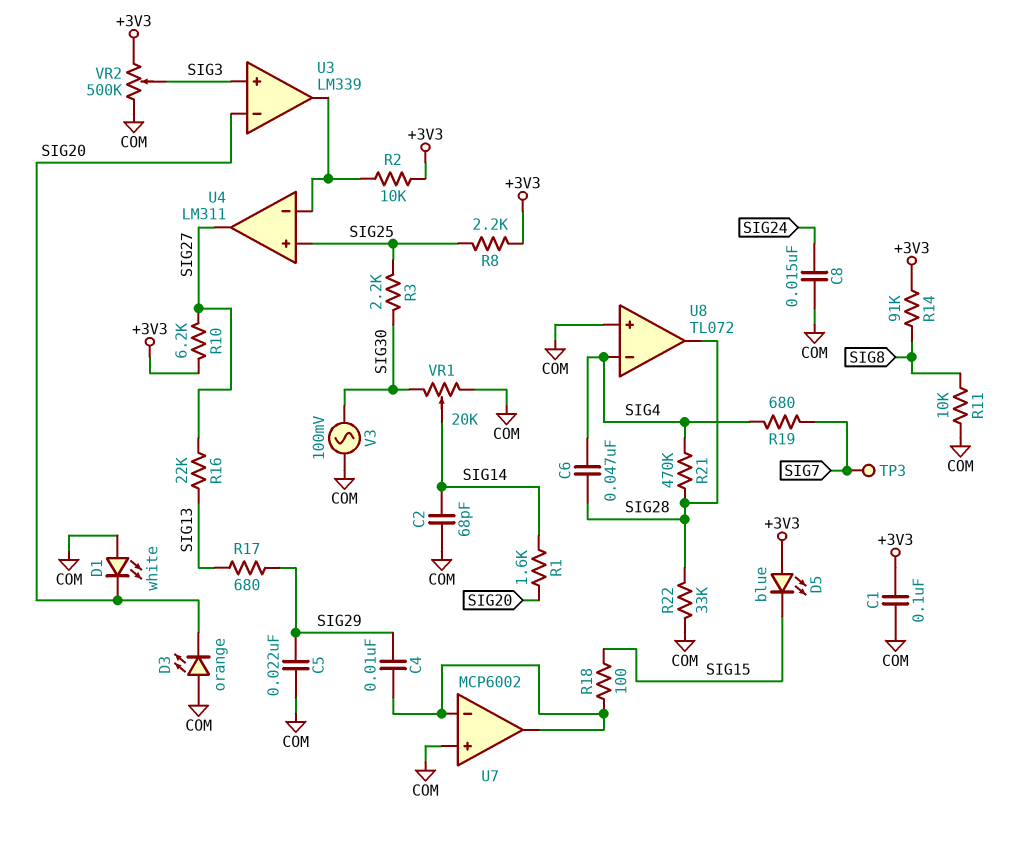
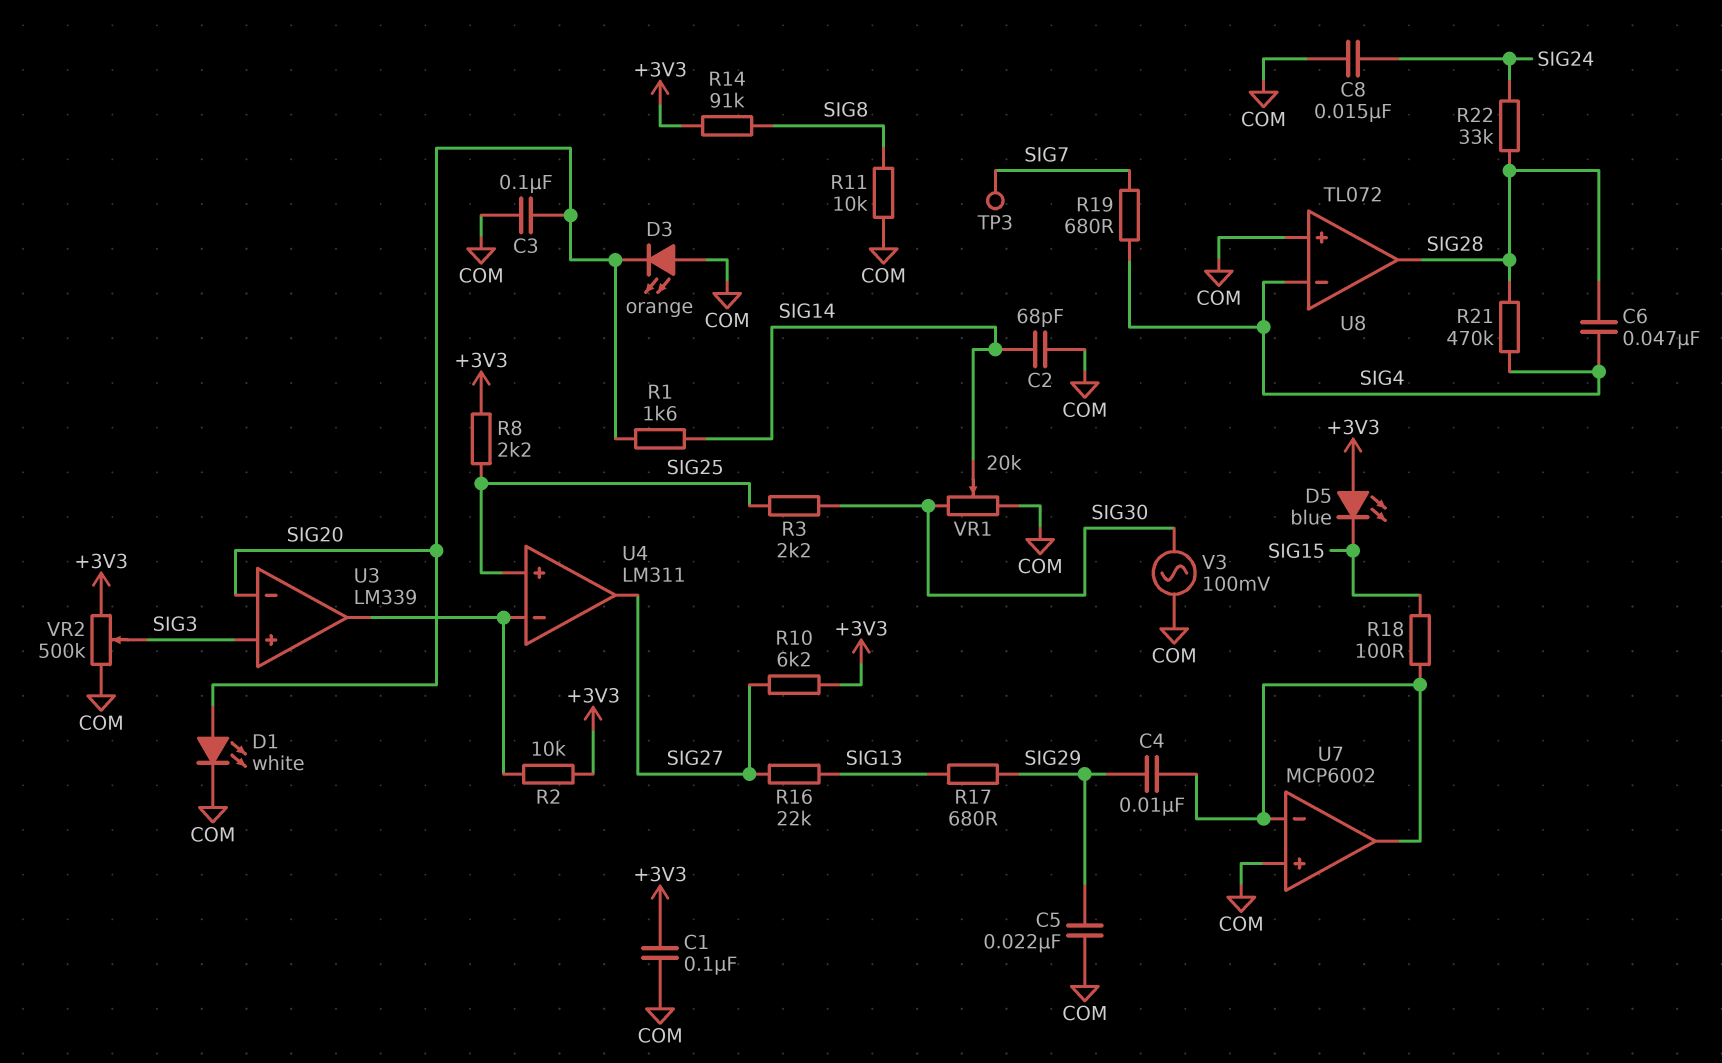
C3: none -> 100nF (COM, SIG20)
D1: LED white (A COM, K SIG20) -> LED white (A SIG20, K COM)
R22: 33k (COM, SIG28) -> 33k (SIG24, SIG28)

